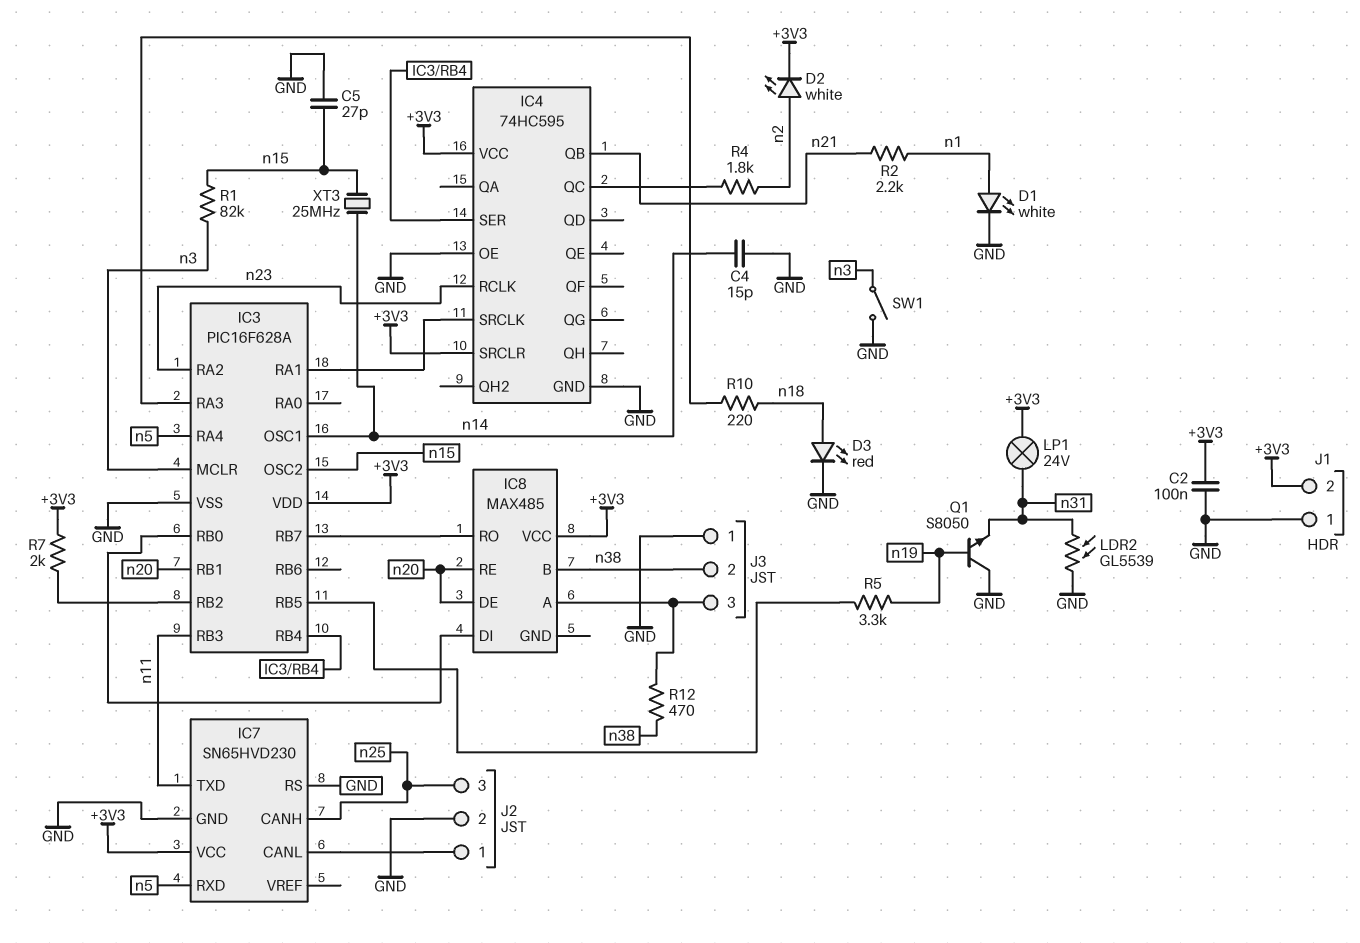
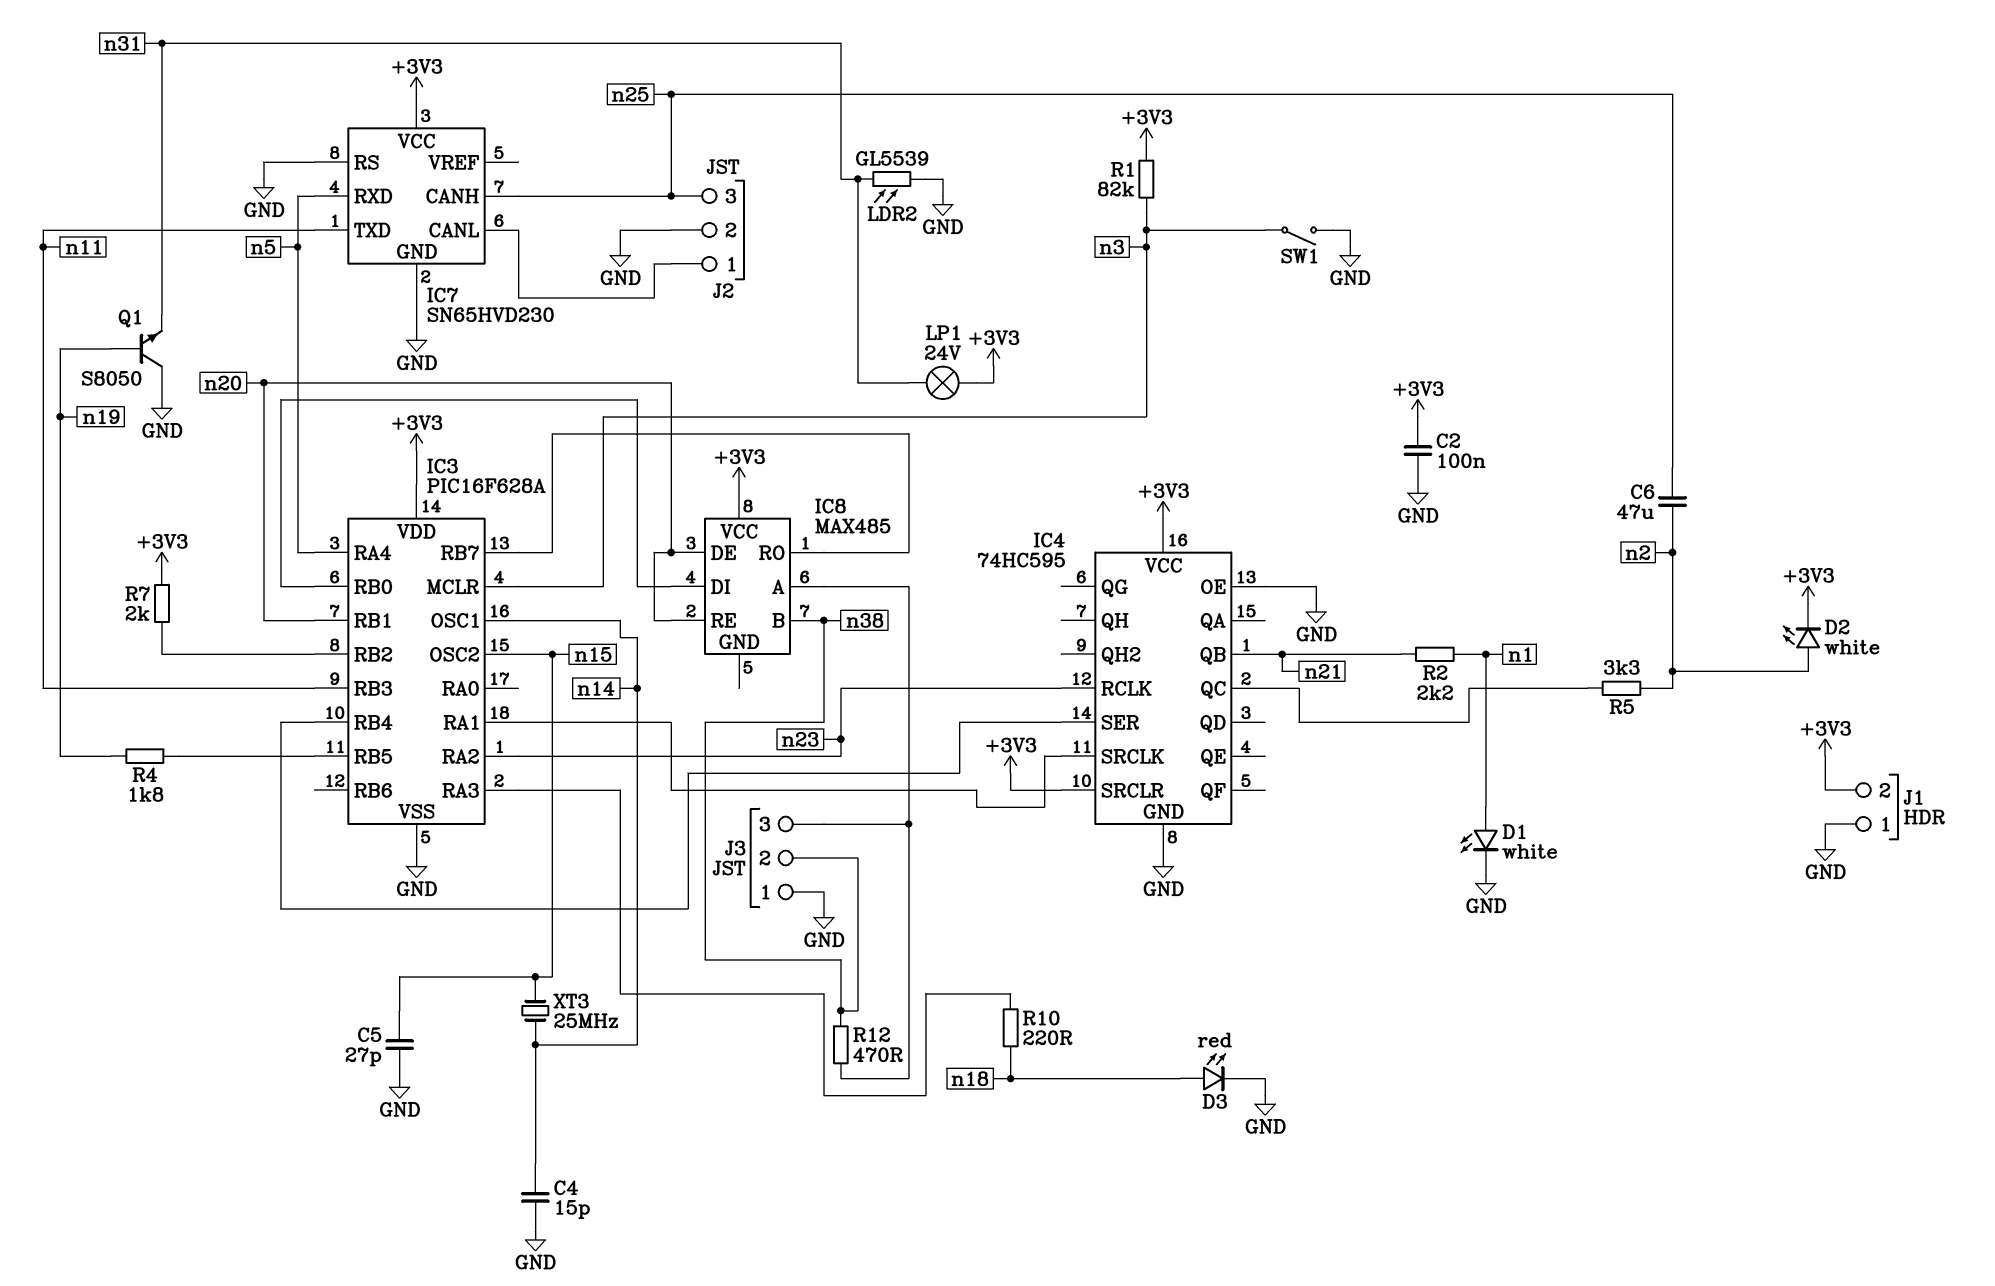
C6: none -> 47uF (n2, n25)
R1: 82k (n3, n15) -> 82k (+3V3, n3)
R4: 1.8k (IC4/QC, n2) -> 1.8k (IC3/RB5, n19)
R5: 3.3k (IC3/RB5, n19) -> 3.3k (IC4/QC, n2)

